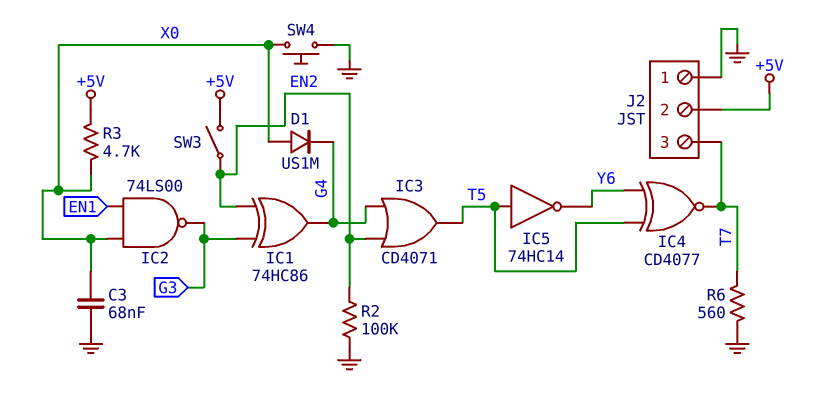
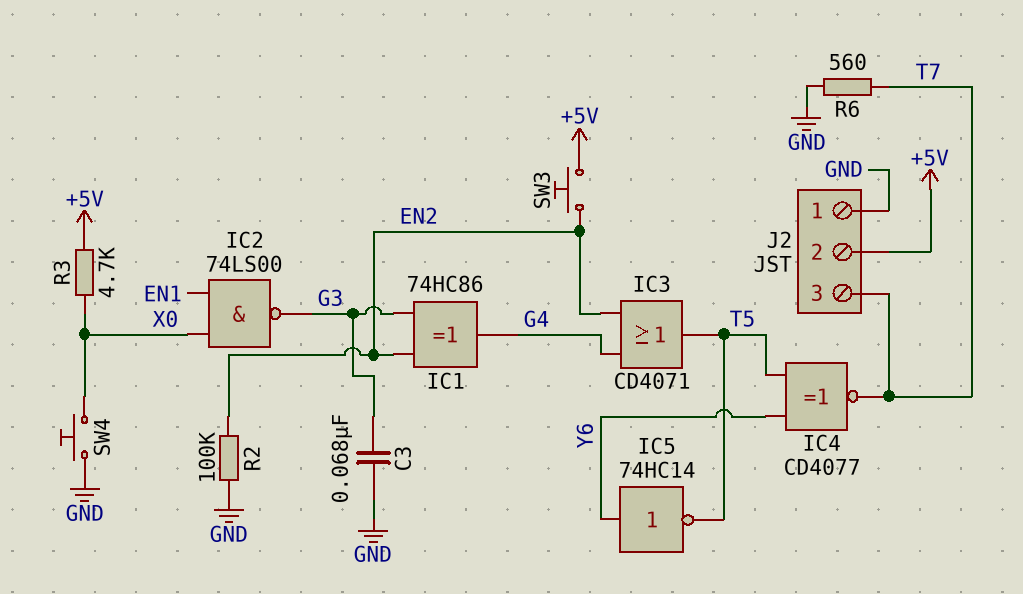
C3: 68nF (GND, X0) -> 68nF (G3, GND)
D1: diode US1M (A X0, K G4) -> none
IC5: NOT 74HC14 (in T5, out Y6) -> NOT 74HC14 (in Y6, out T5)
SW3: switch (+5V, EN2) -> button (+5V, EN2)

